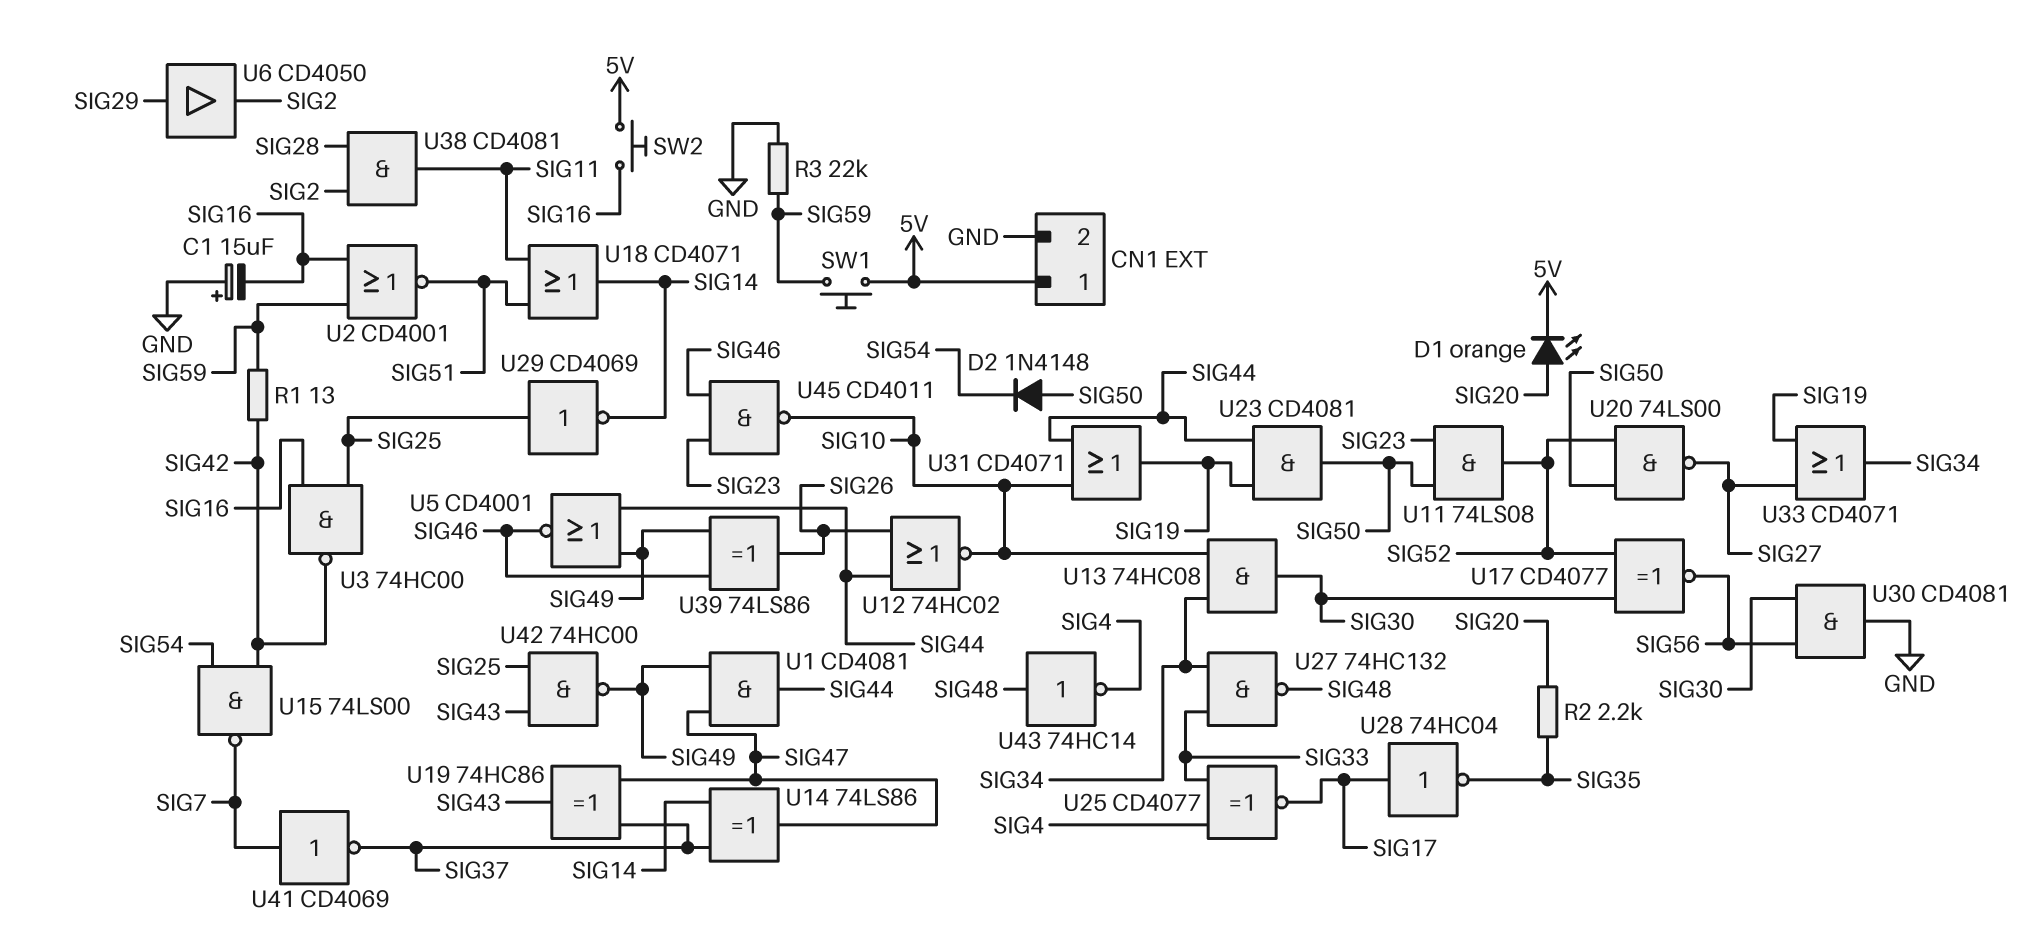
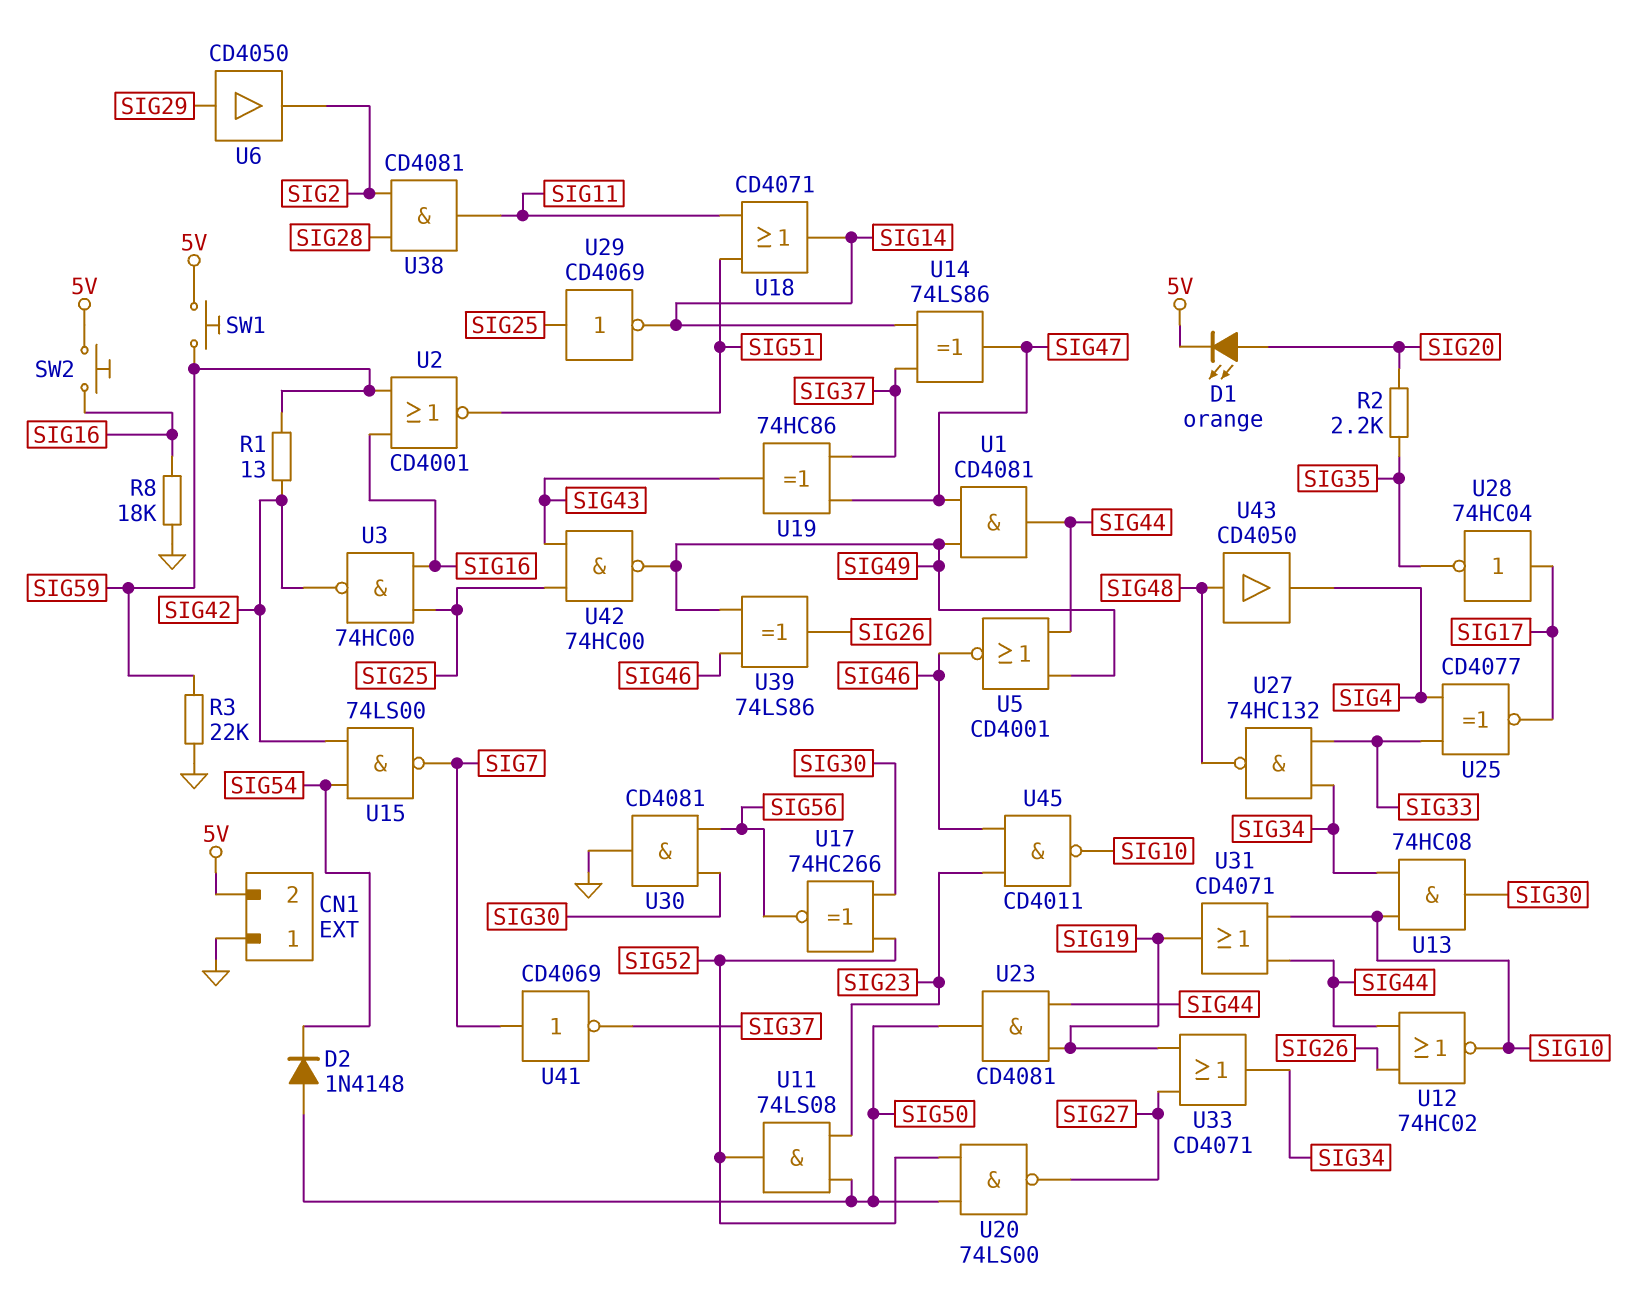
C1: 15uF (plus GND, minus SIG16) -> none
CN1 pin 1: 5V -> GND
CN1 pin 2: GND -> 5V
R8: none -> 18k (GND, SIG16)
U17: XNOR CD4077 (in SIG30, in SIG52, out SIG56) -> XNOR 74HC266 (in SIG30, in SIG52, out SIG56)
U43: NOT 74HC14 (in SIG48, out SIG4) -> buffer CD4050 (in SIG48, out SIG4)

